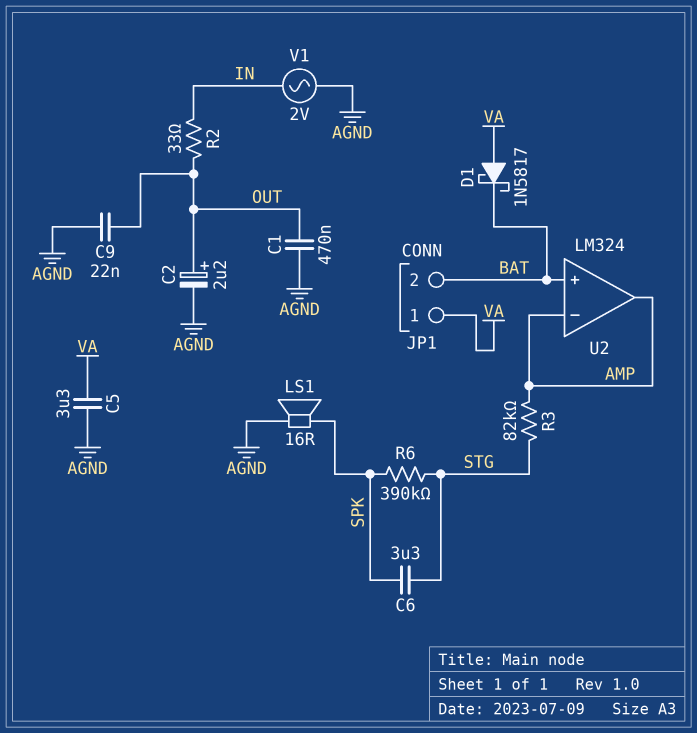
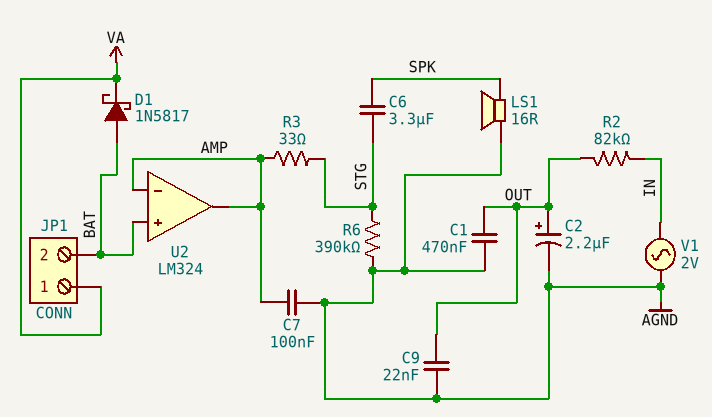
C5: 3.3uF (AGND, VA) -> none
C7: none -> 100nF (AGND, AMP)
D1: schottky 1N5817 (A VA, K BAT) -> schottky 1N5817 (A BAT, K VA)
R2: 33 (IN, OUT) -> 82k (IN, OUT)
R3: 82k (AMP, STG) -> 33 (AMP, STG)
R6: 390k (SPK, STG) -> 390k (AGND, STG)

